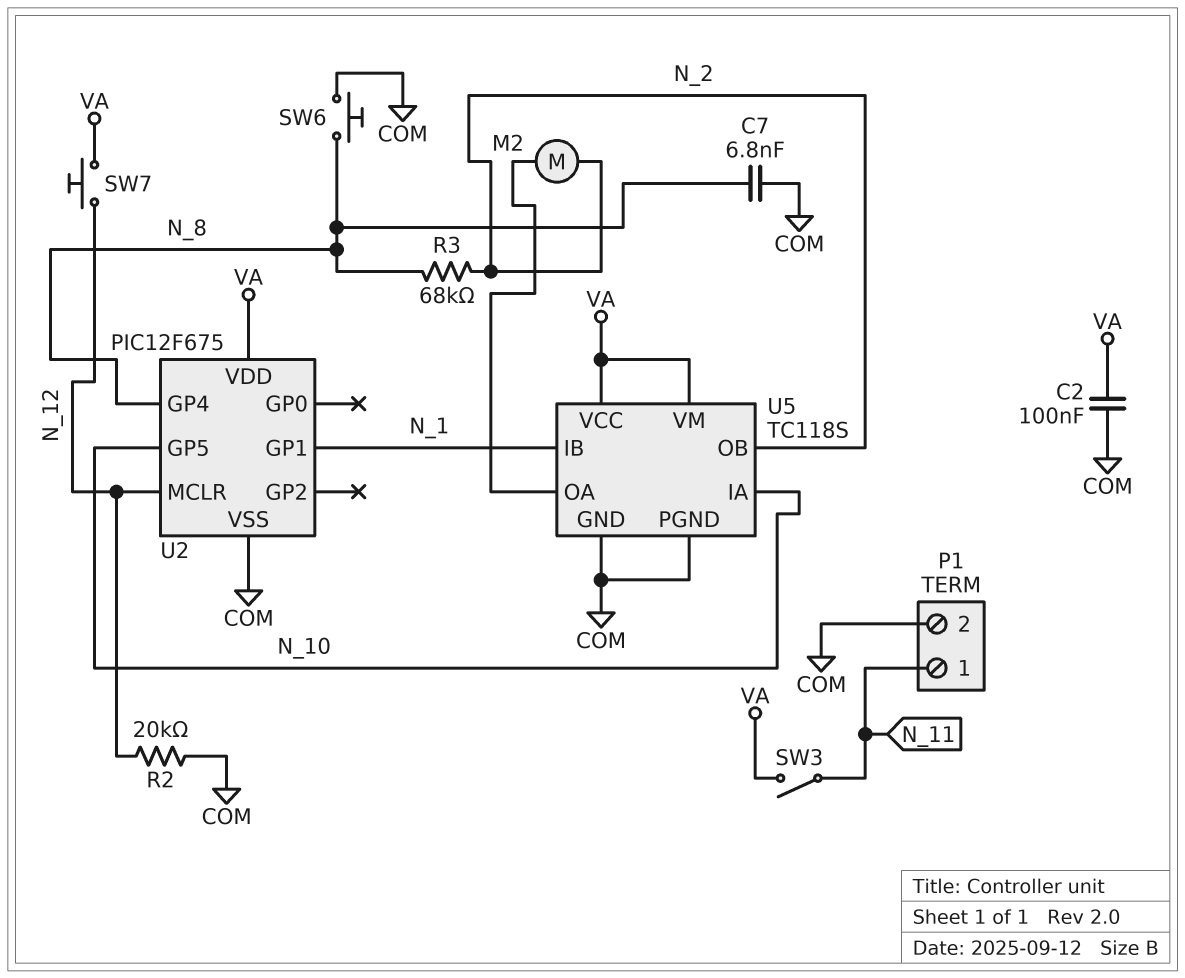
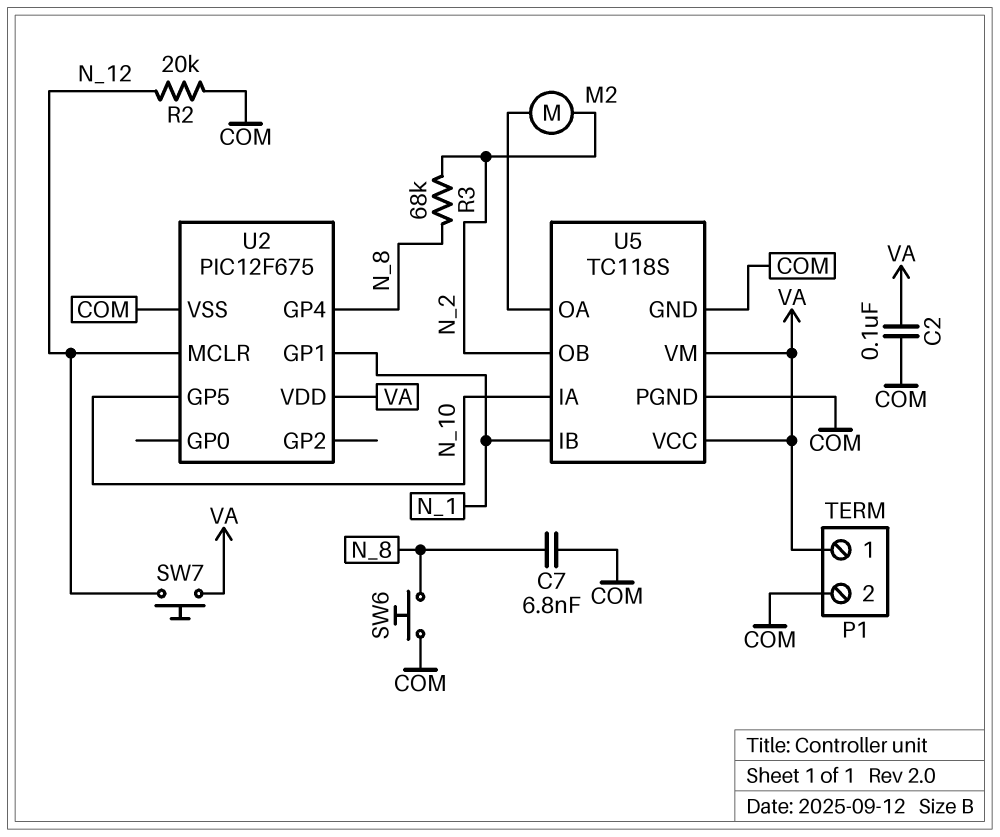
P1 pin 1: N_11 -> VA
SW3: switch (N_11, VA) -> none

